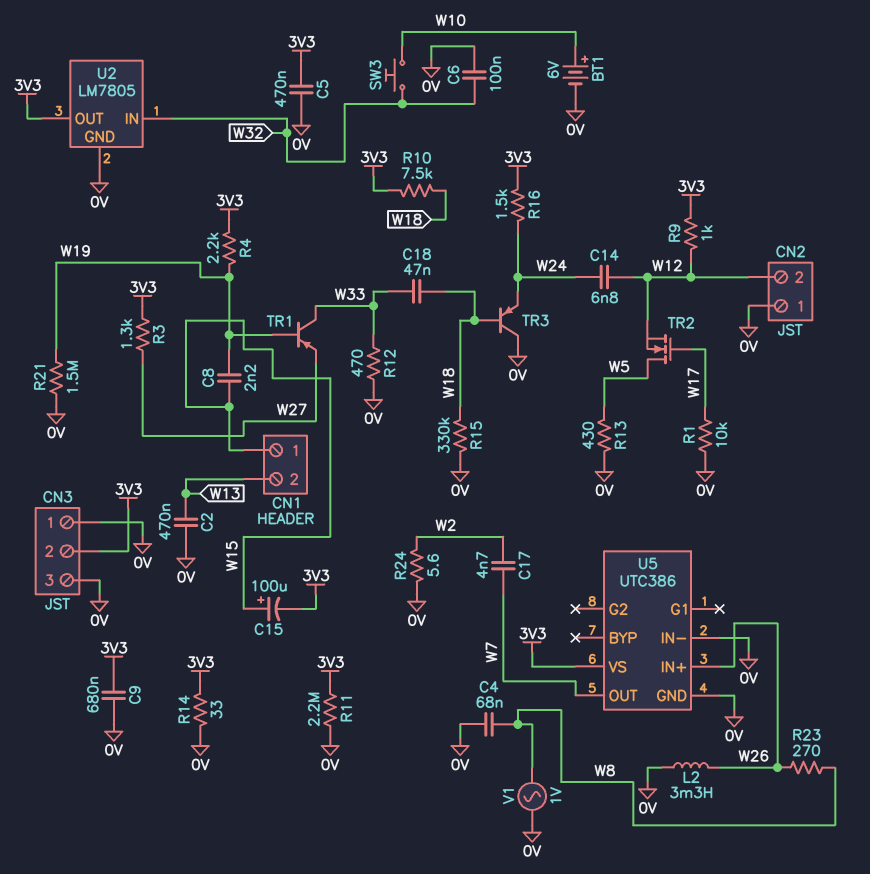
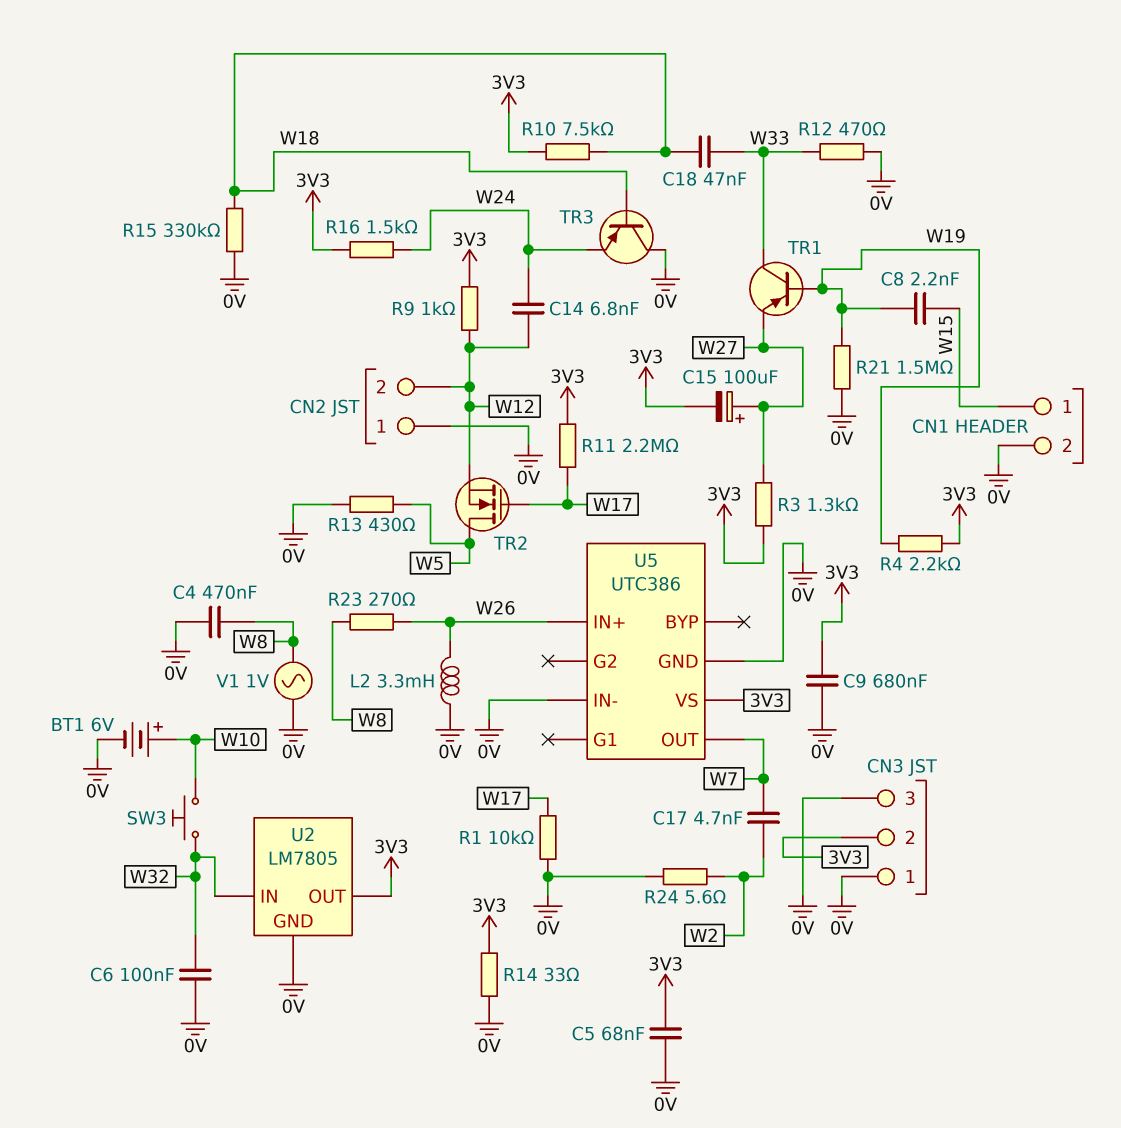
C2: 470nF (0V, W13) -> none
C4: 68nF (0V, W8) -> 470nF (0V, W8)
C5: 470nF (0V, 3V3) -> 68nF (0V, 3V3)
C15: 100uF (plus W15, minus 3V3) -> 100uF (plus W27, minus 3V3)
CN1 pin 2: W13 -> 0V
R11: 2.2M (0V, 3V3) -> 2.2M (3V3, W17)

